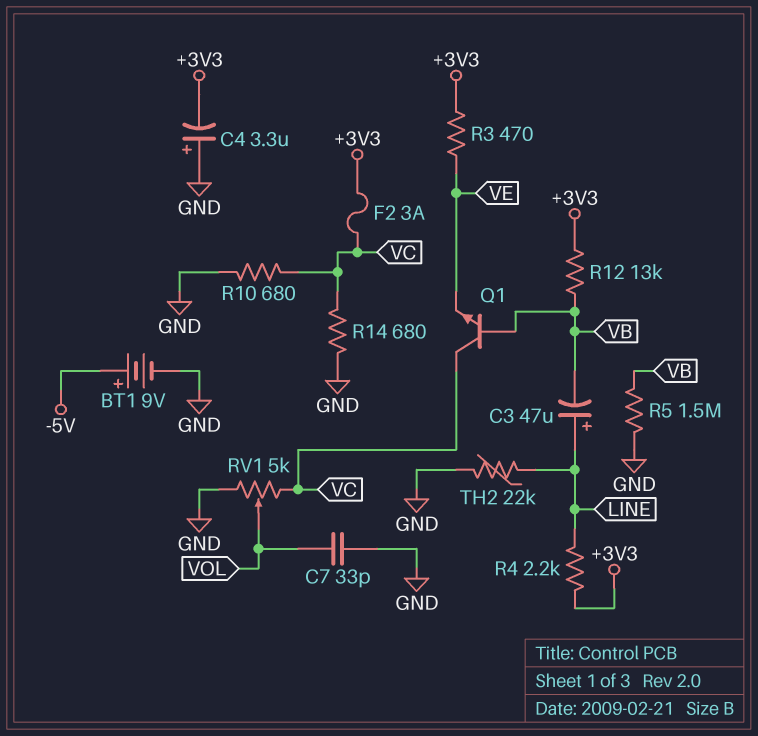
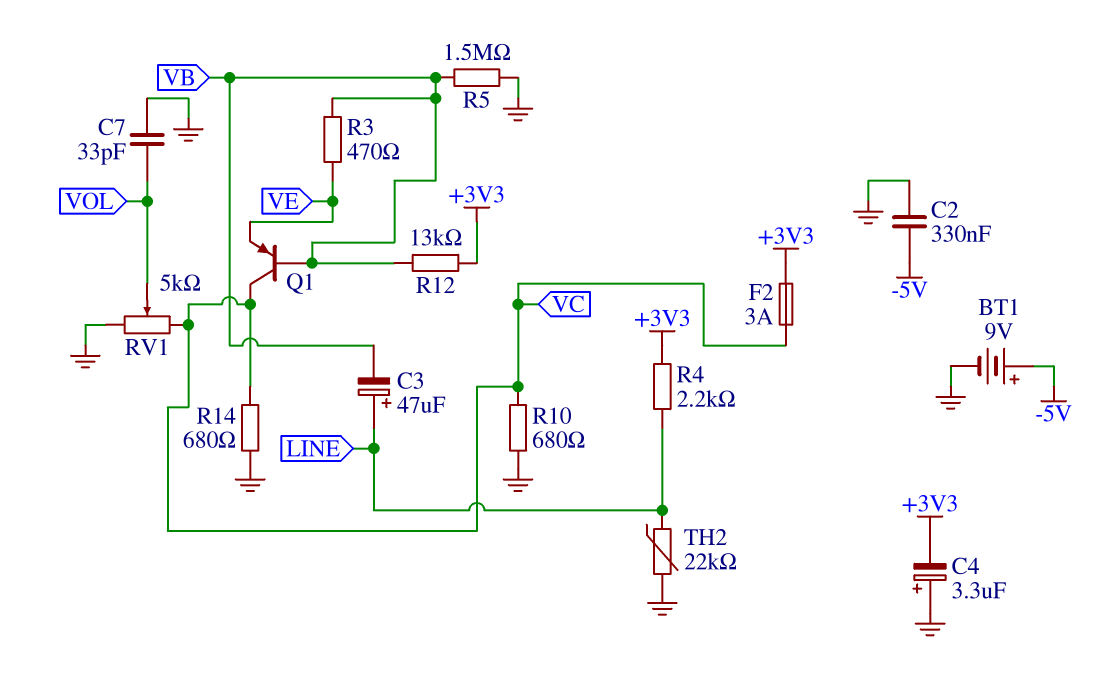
C2: none -> 330nF (-5V, GND)
Q1: NPN (B VB, C VC, E VE) -> PNP (B VB, C VC, E VE)
R3: 470 (+3V3, VE) -> 470 (VB, VE)

